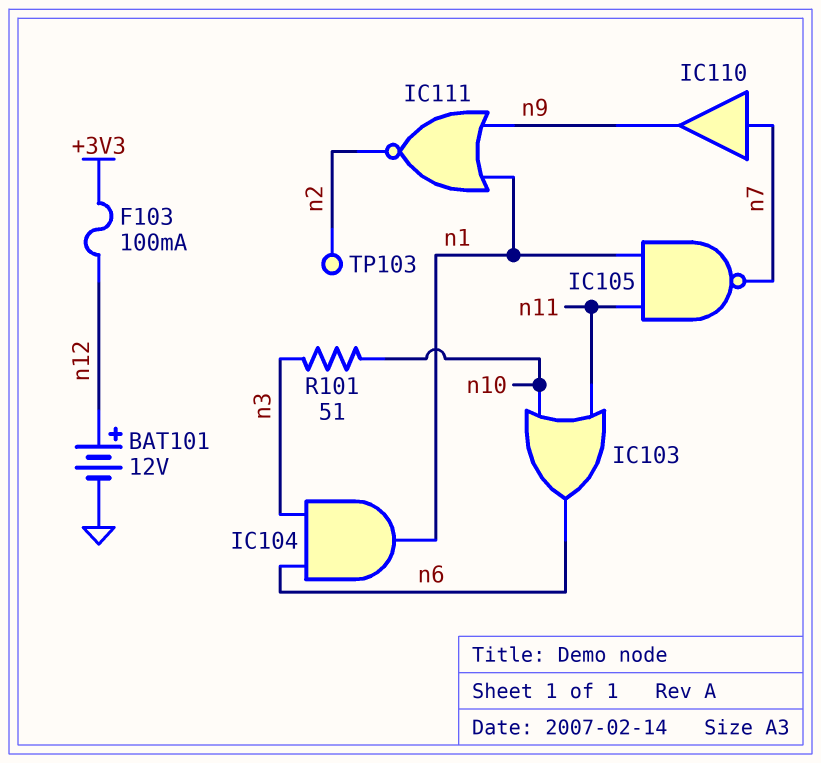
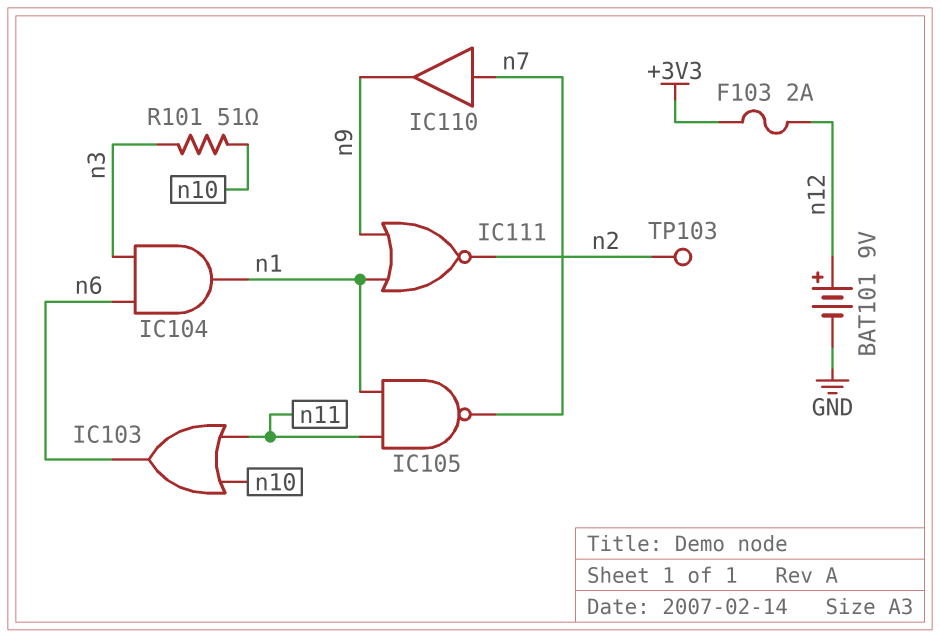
BAT101: 12V (plus n12, minus GND) -> 9V (plus n12, minus GND)
F103: 100mA (+3V3, n12) -> 2A (+3V3, n12)

